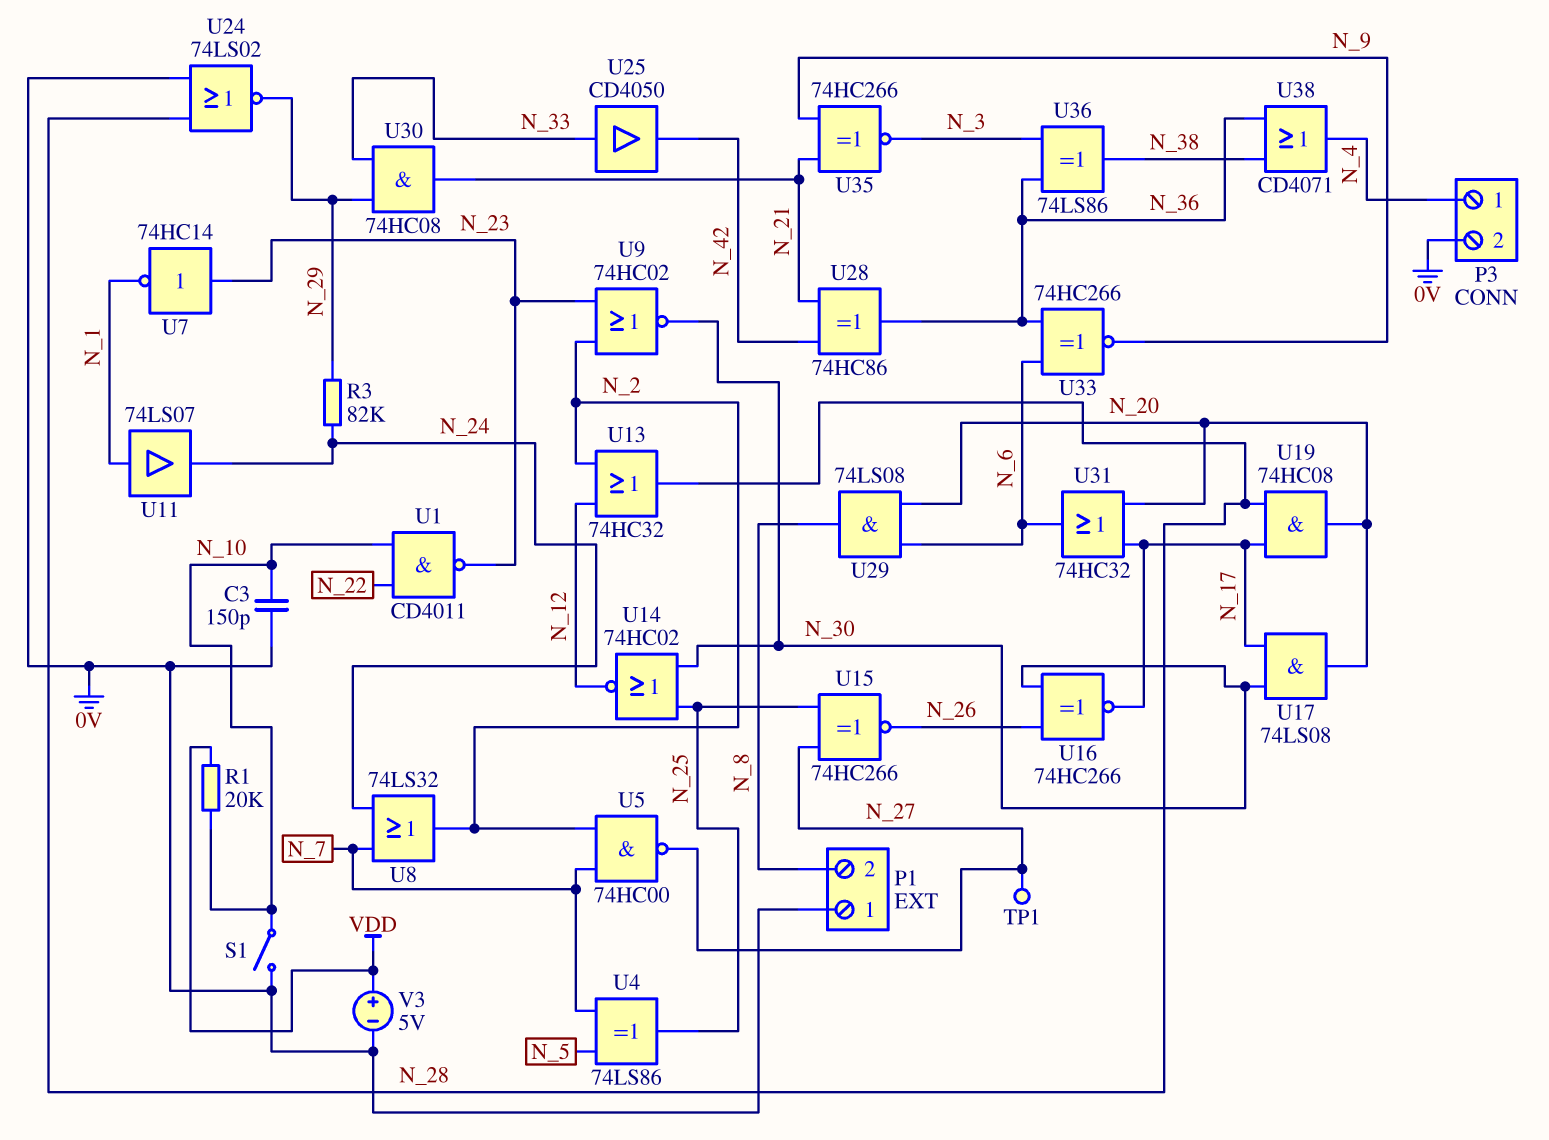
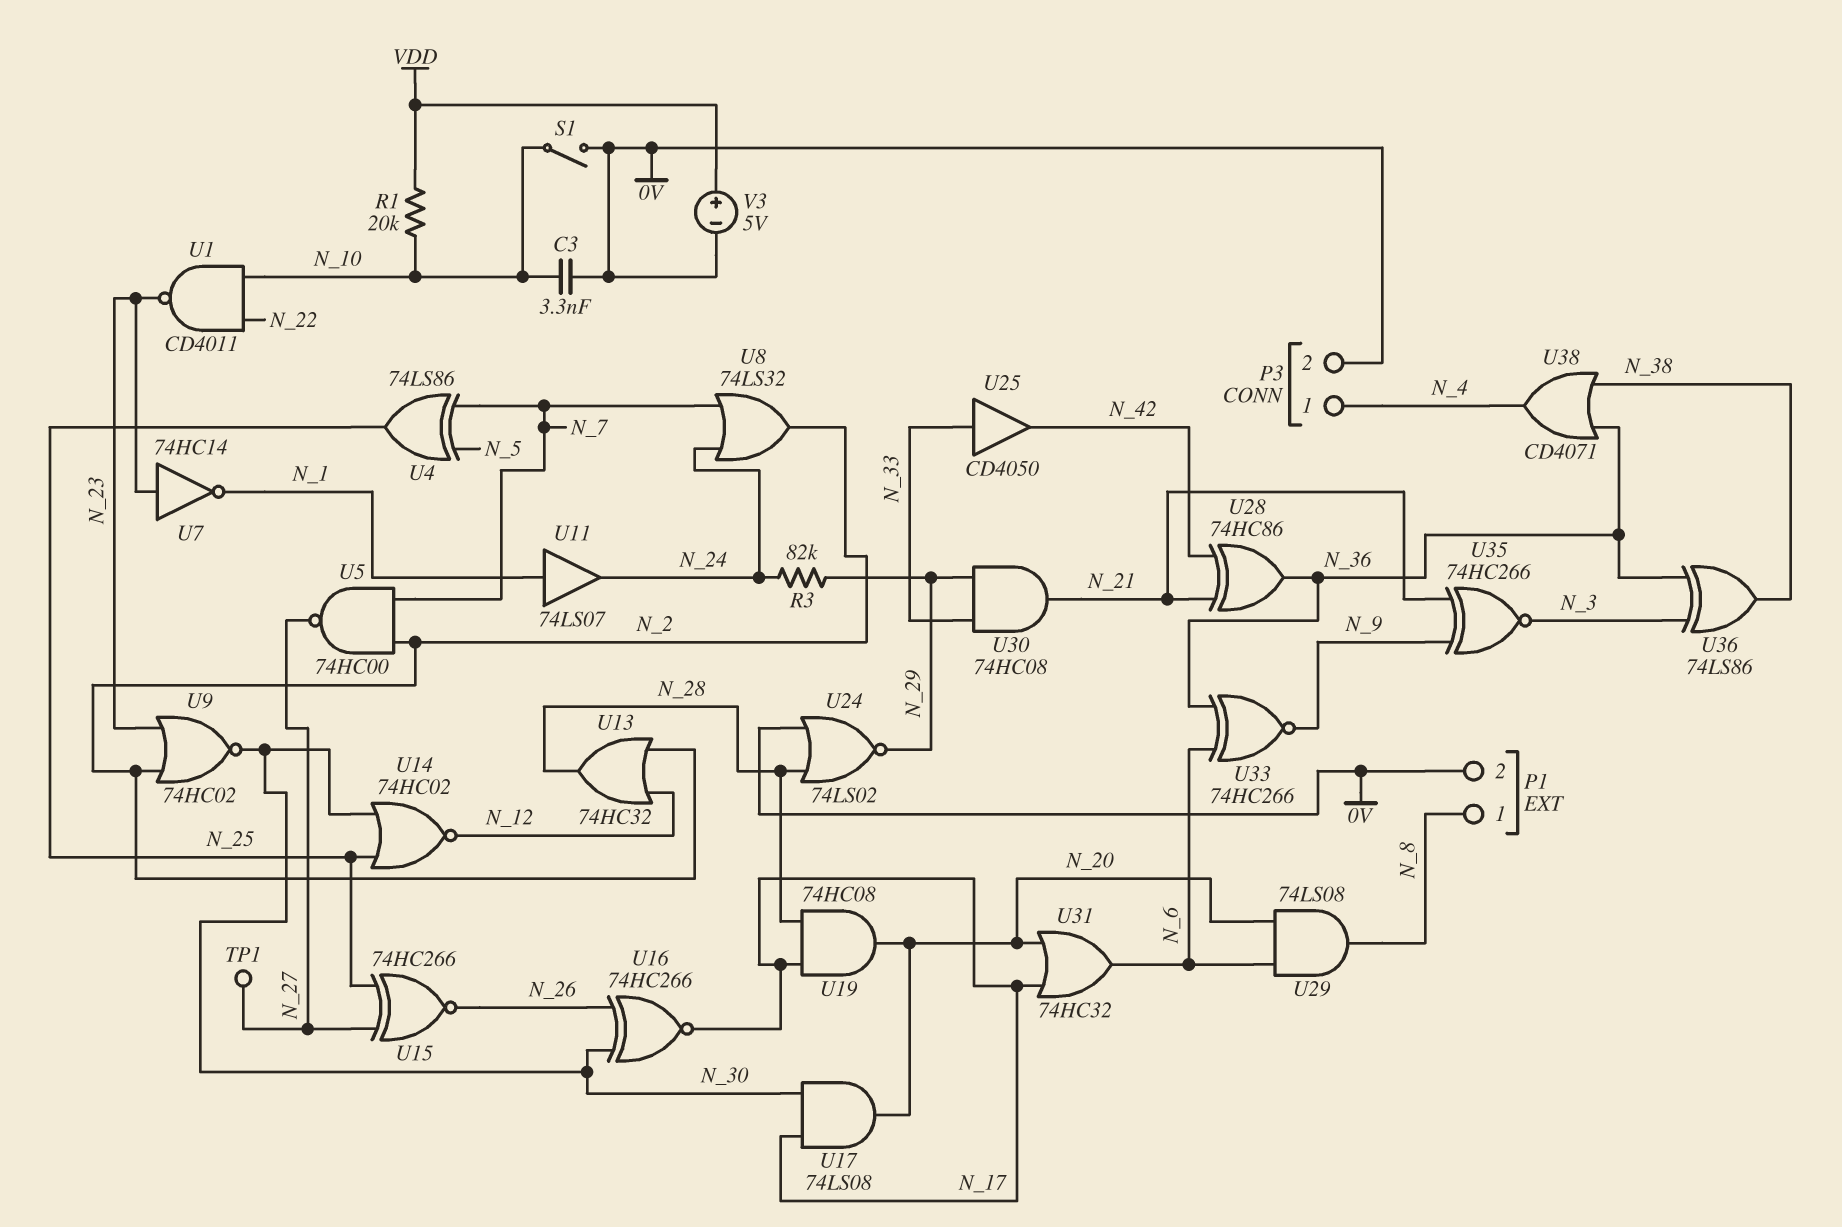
C3: 150pF (0V, N_10) -> 3.3nF (0V, N_10)
P1 pin 1: 0V -> N_8
P1 pin 2: N_8 -> 0V

